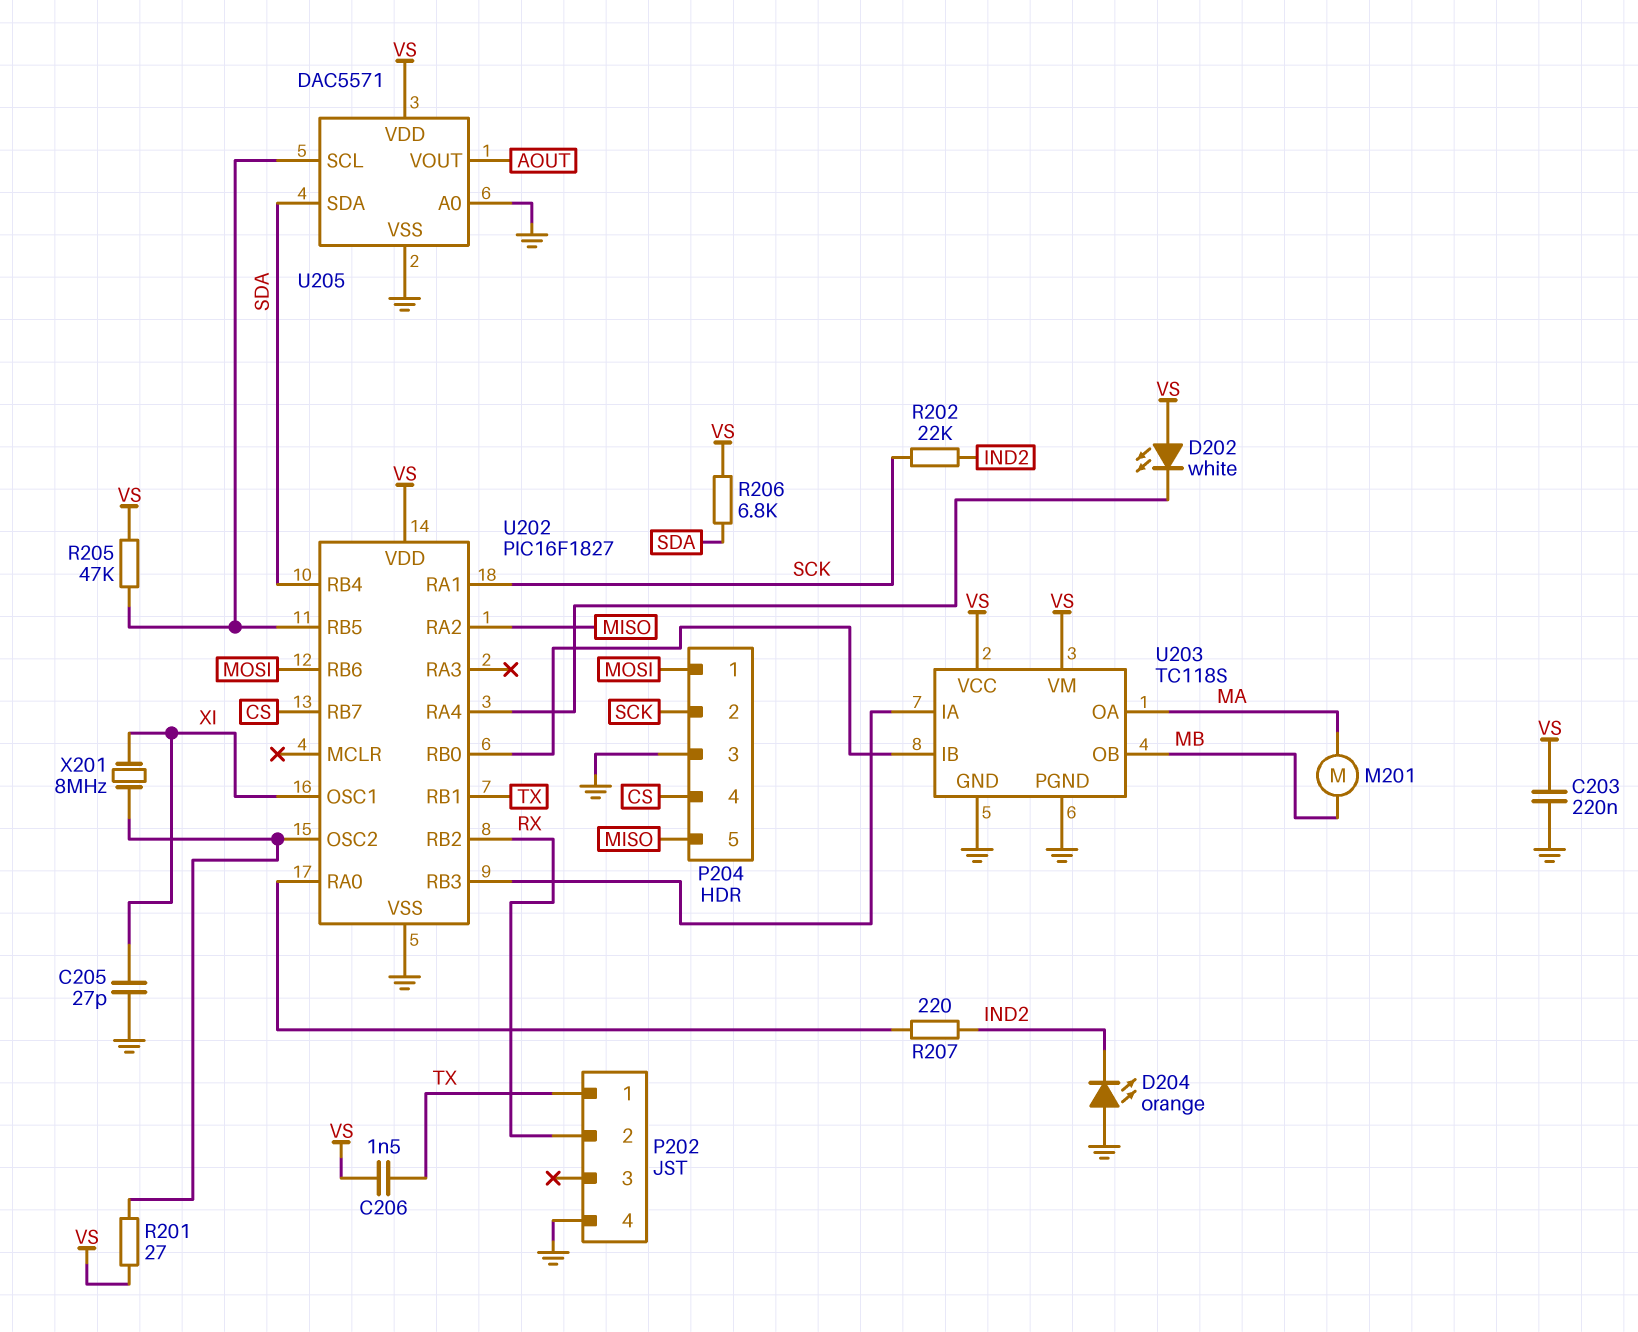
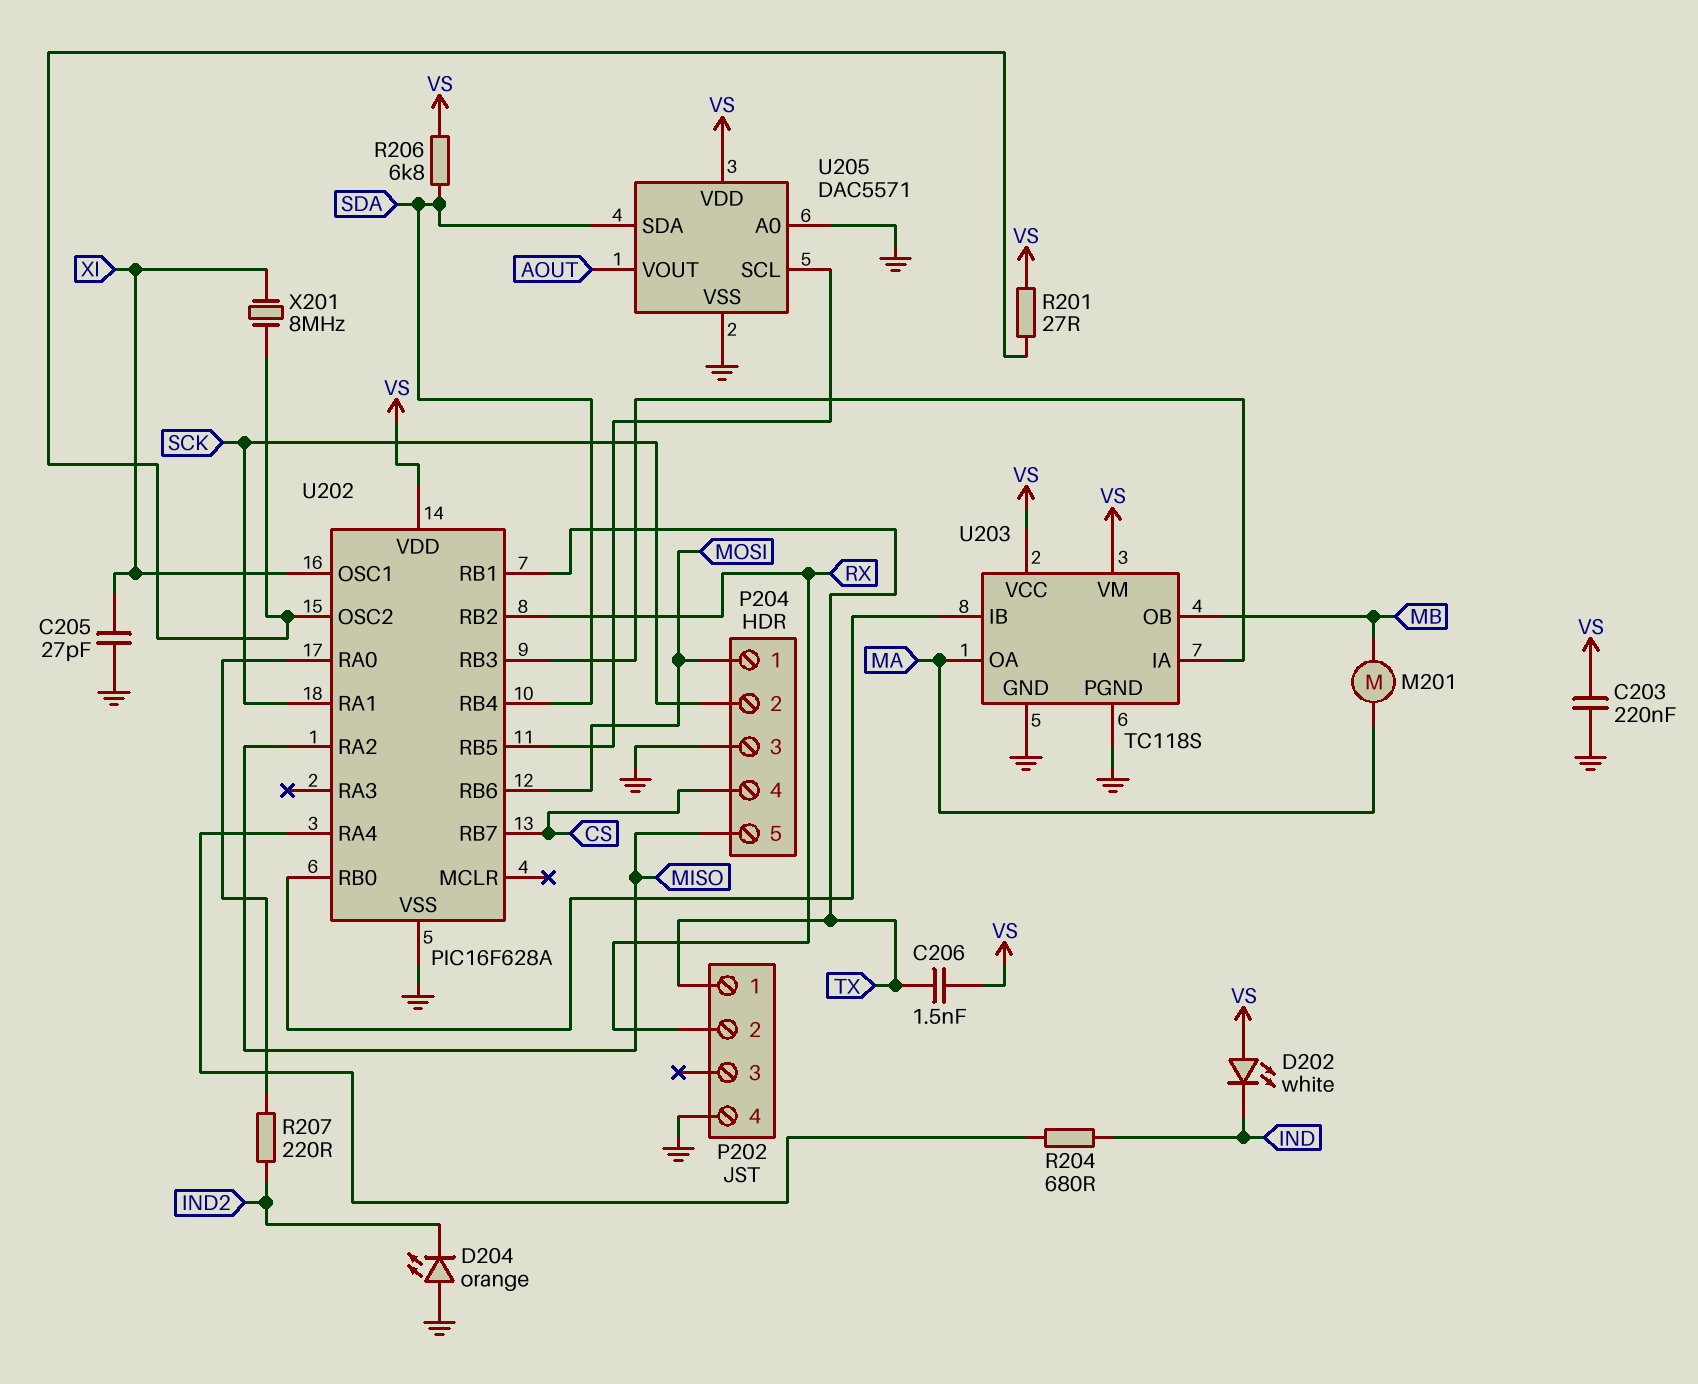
D202: LED white (A VS, K U202/RA4) -> LED white (A VS, K IND)
R202: 22k (IND2, SCK) -> none
R204: none -> 680 (IND, U202/RA4)
R205: 47k (U202/RB5, VS) -> none
U202: PIC16F1827 -> PIC16F628A

